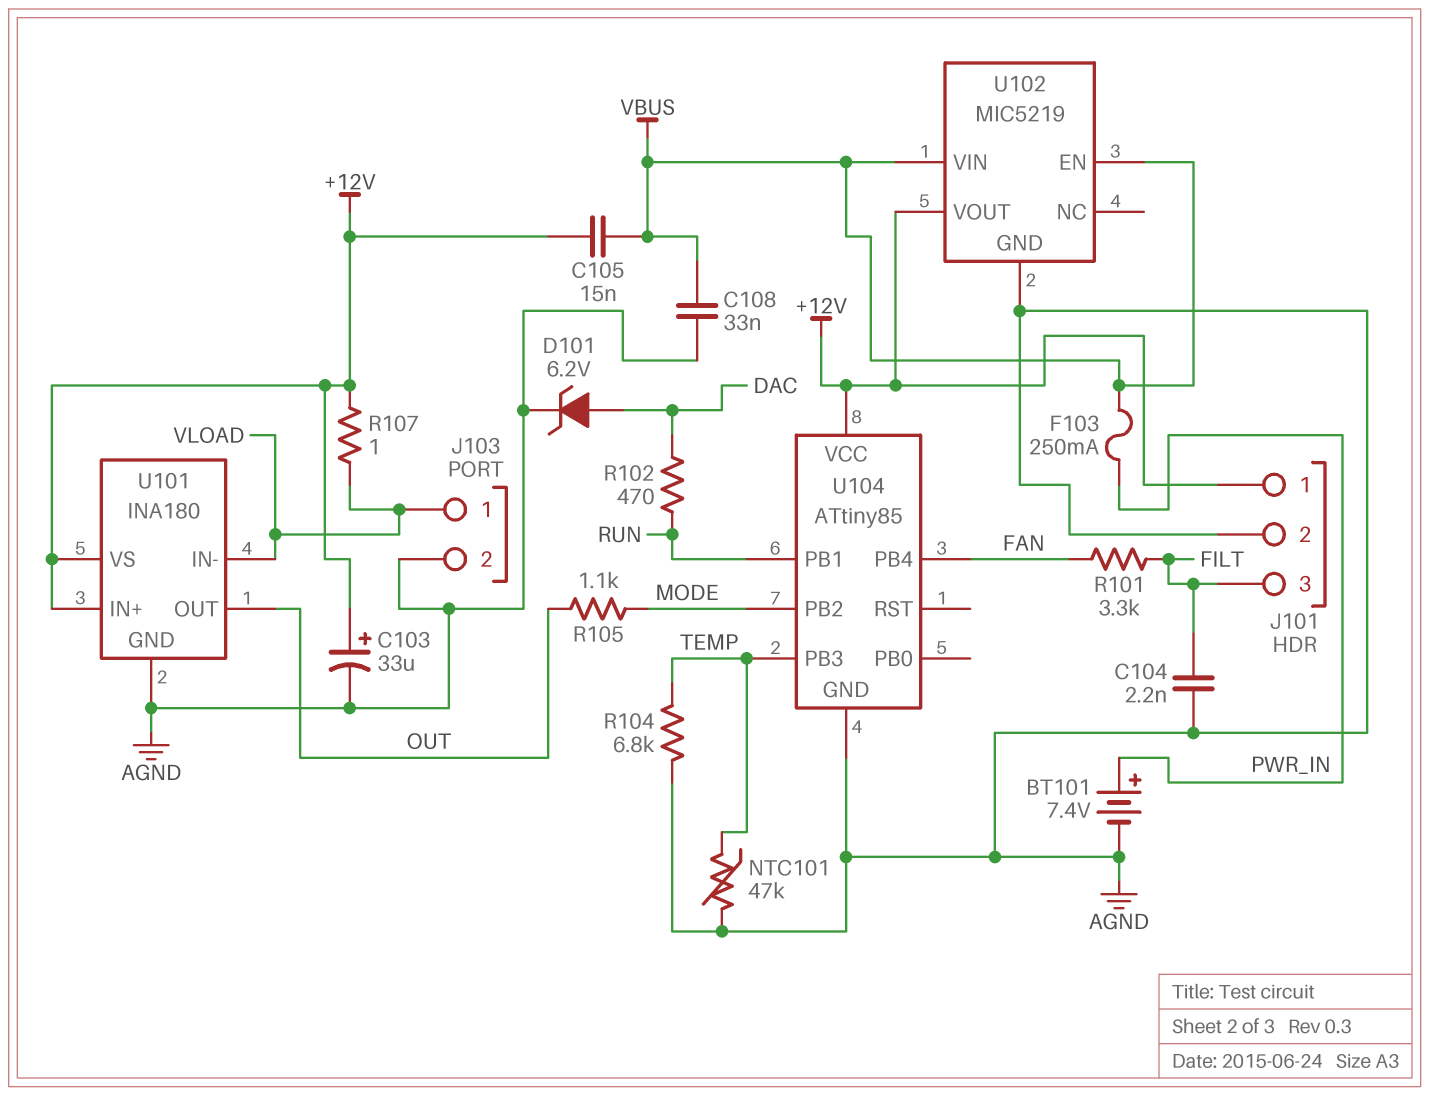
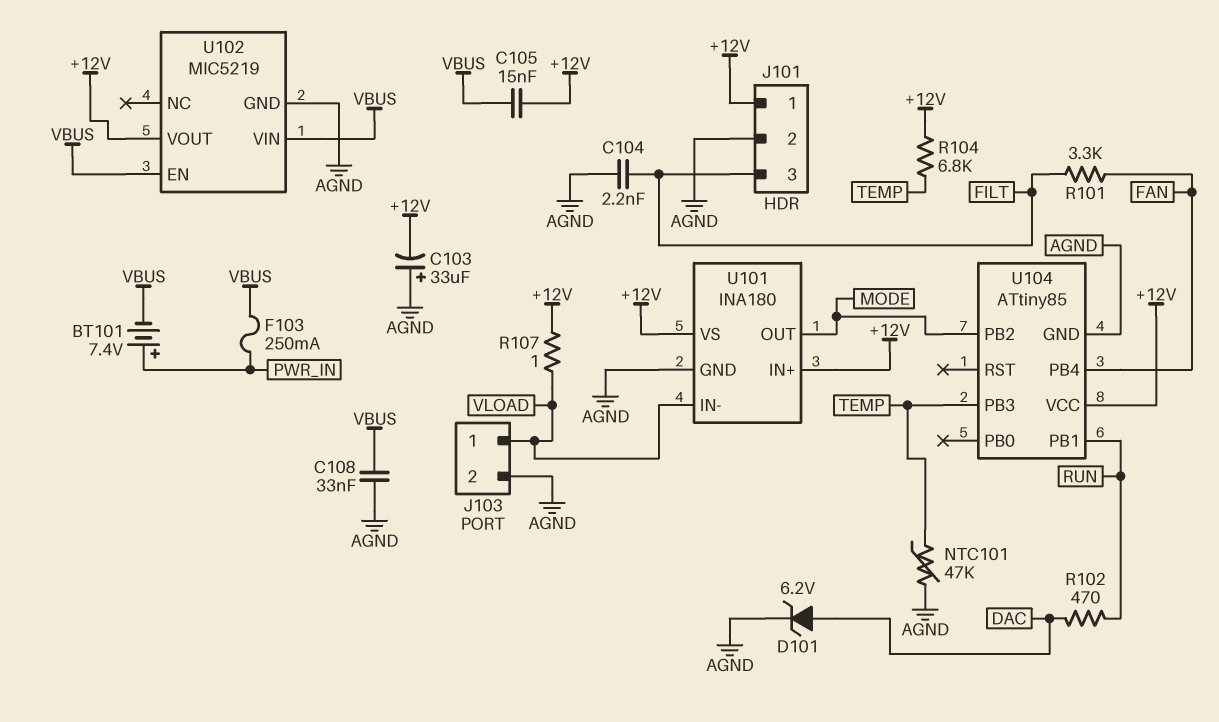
BT101: 7.4V (plus PWR_IN, minus AGND) -> 7.4V (plus PWR_IN, minus VBUS)
C103: 33uF (plus +12V, minus AGND) -> 33uF (plus AGND, minus +12V)
R104: 6.8k (AGND, TEMP) -> 6.8k (+12V, TEMP)
R105: 1.1k (MODE, OUT) -> none
U101 pin OUT: OUT -> MODE

